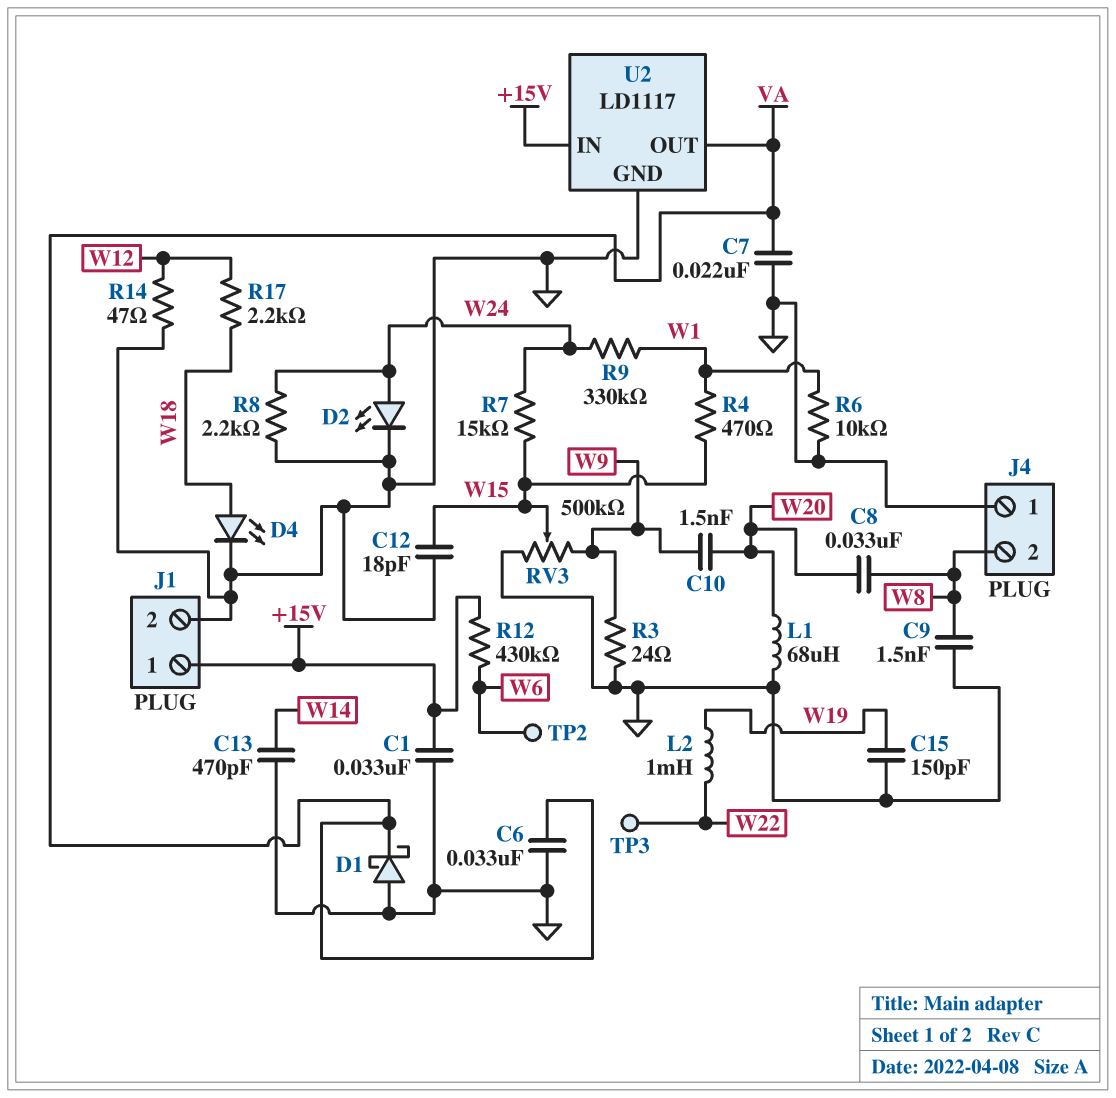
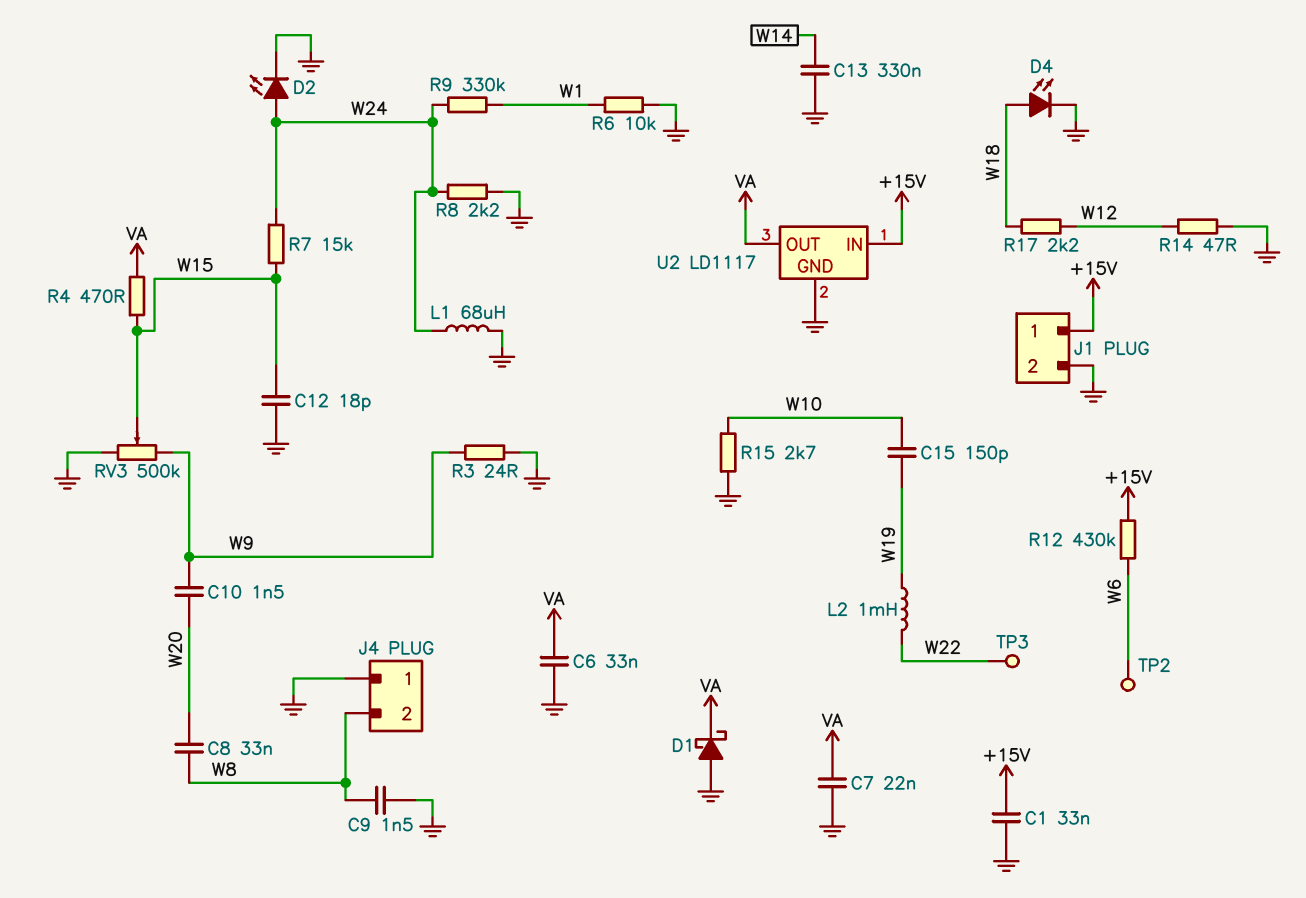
C13: 470pF (GND, W14) -> 330nF (GND, W14)
C15: 150pF (GND, W19) -> 150pF (W10, W19)
L1: 68uH (GND, W20) -> 68uH (GND, W24)
R4: 470 (W1, W15) -> 470 (VA, W15)
R15: none -> 2.7k (GND, W10)

